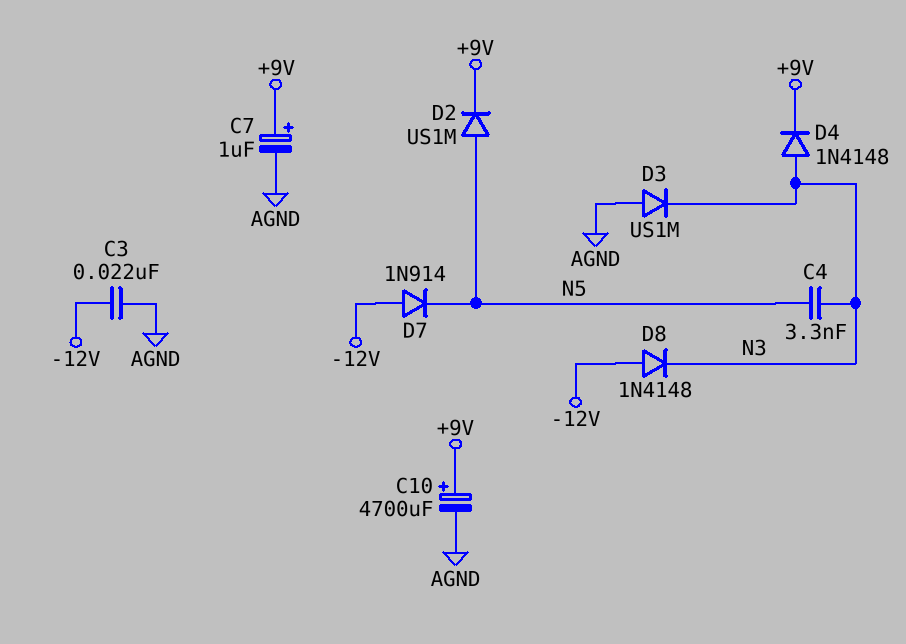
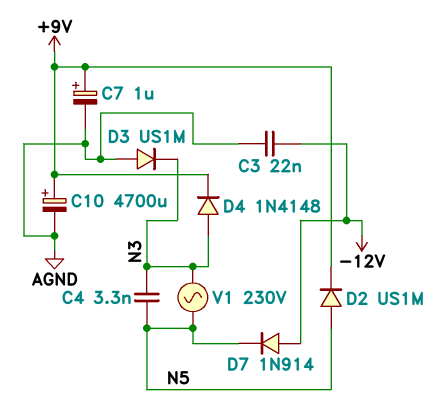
D8: diode 1N4148 (A -12V, K N3) -> none
V1: none -> AC 230V (N3, N5)

